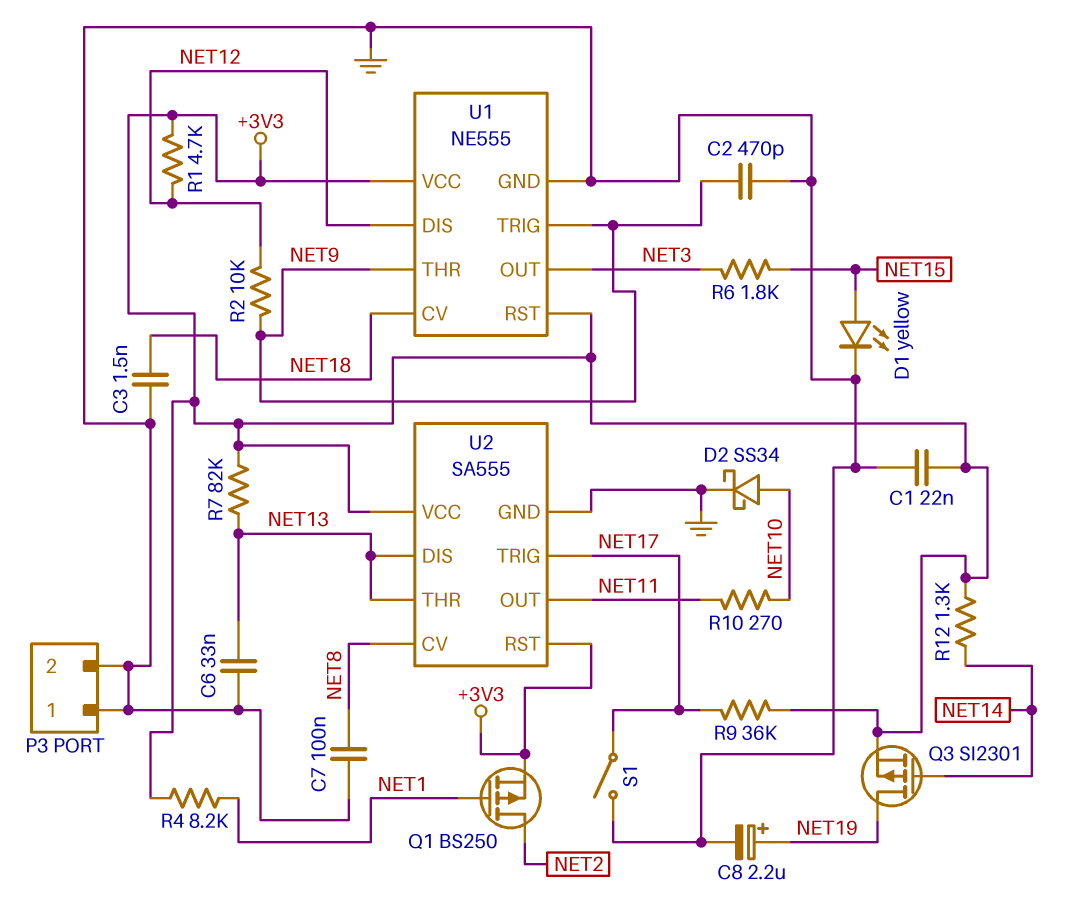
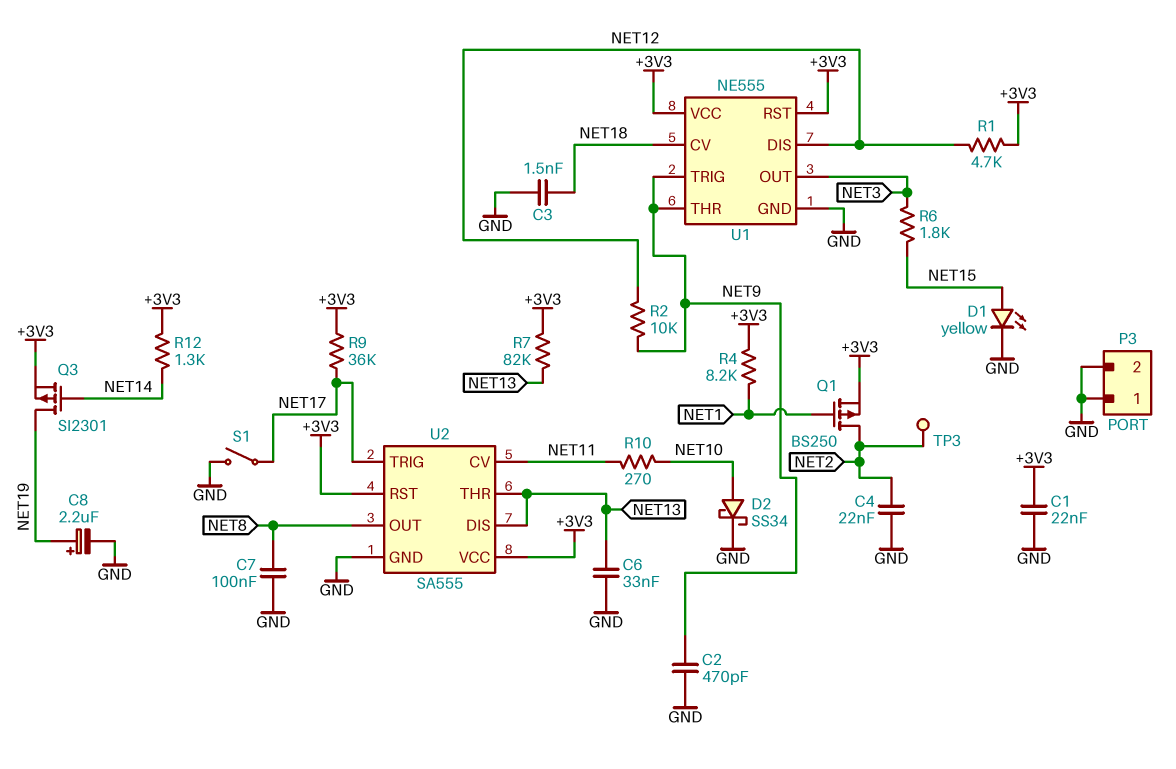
C4: none -> 22nF (GND, NET2)
TP3: none -> test point (NET2)
U2 pin CV: NET8 -> NET11
U2 pin OUT: NET11 -> NET8

